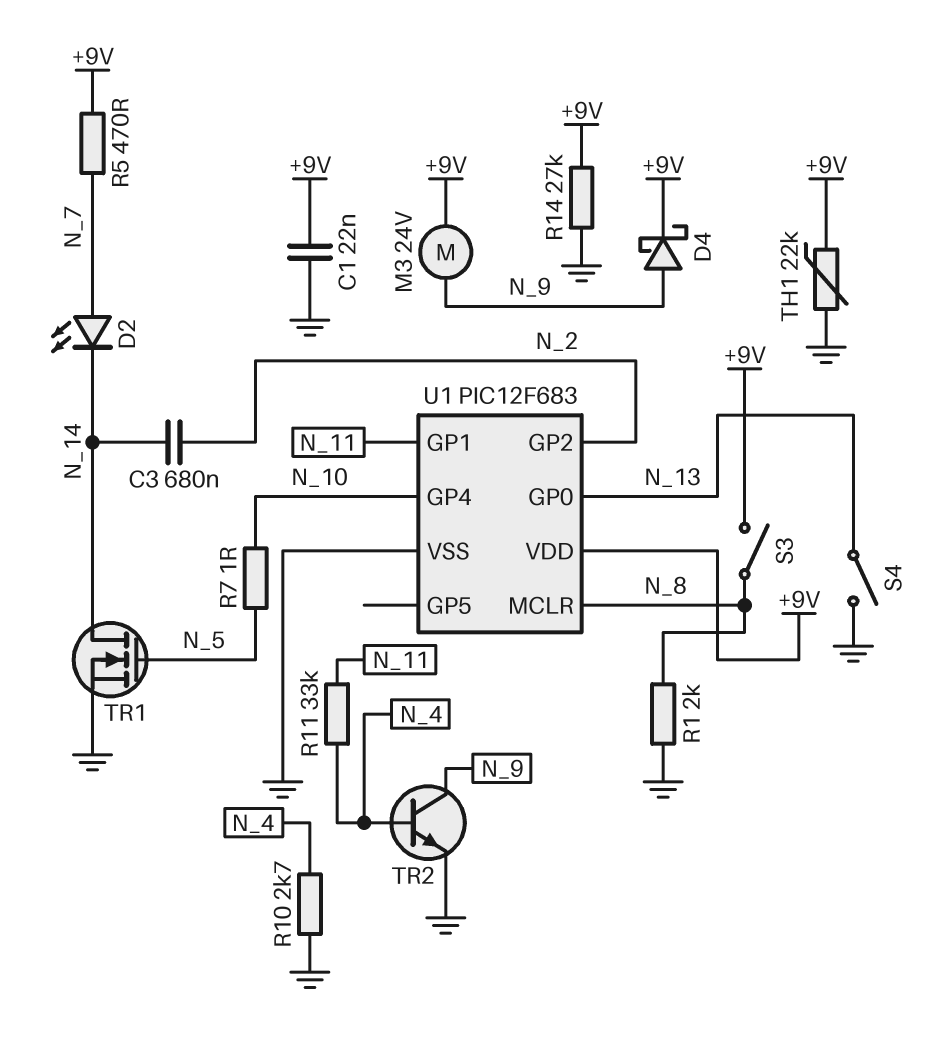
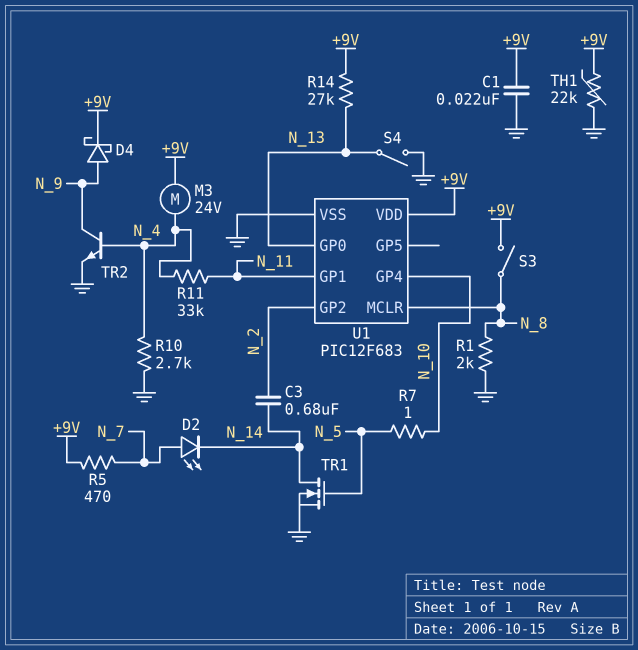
M3: motor 24V (+9V, N_9) -> motor 24V (+9V, N_4)
R14: 27k (+9V, GND) -> 27k (+9V, N_13)

